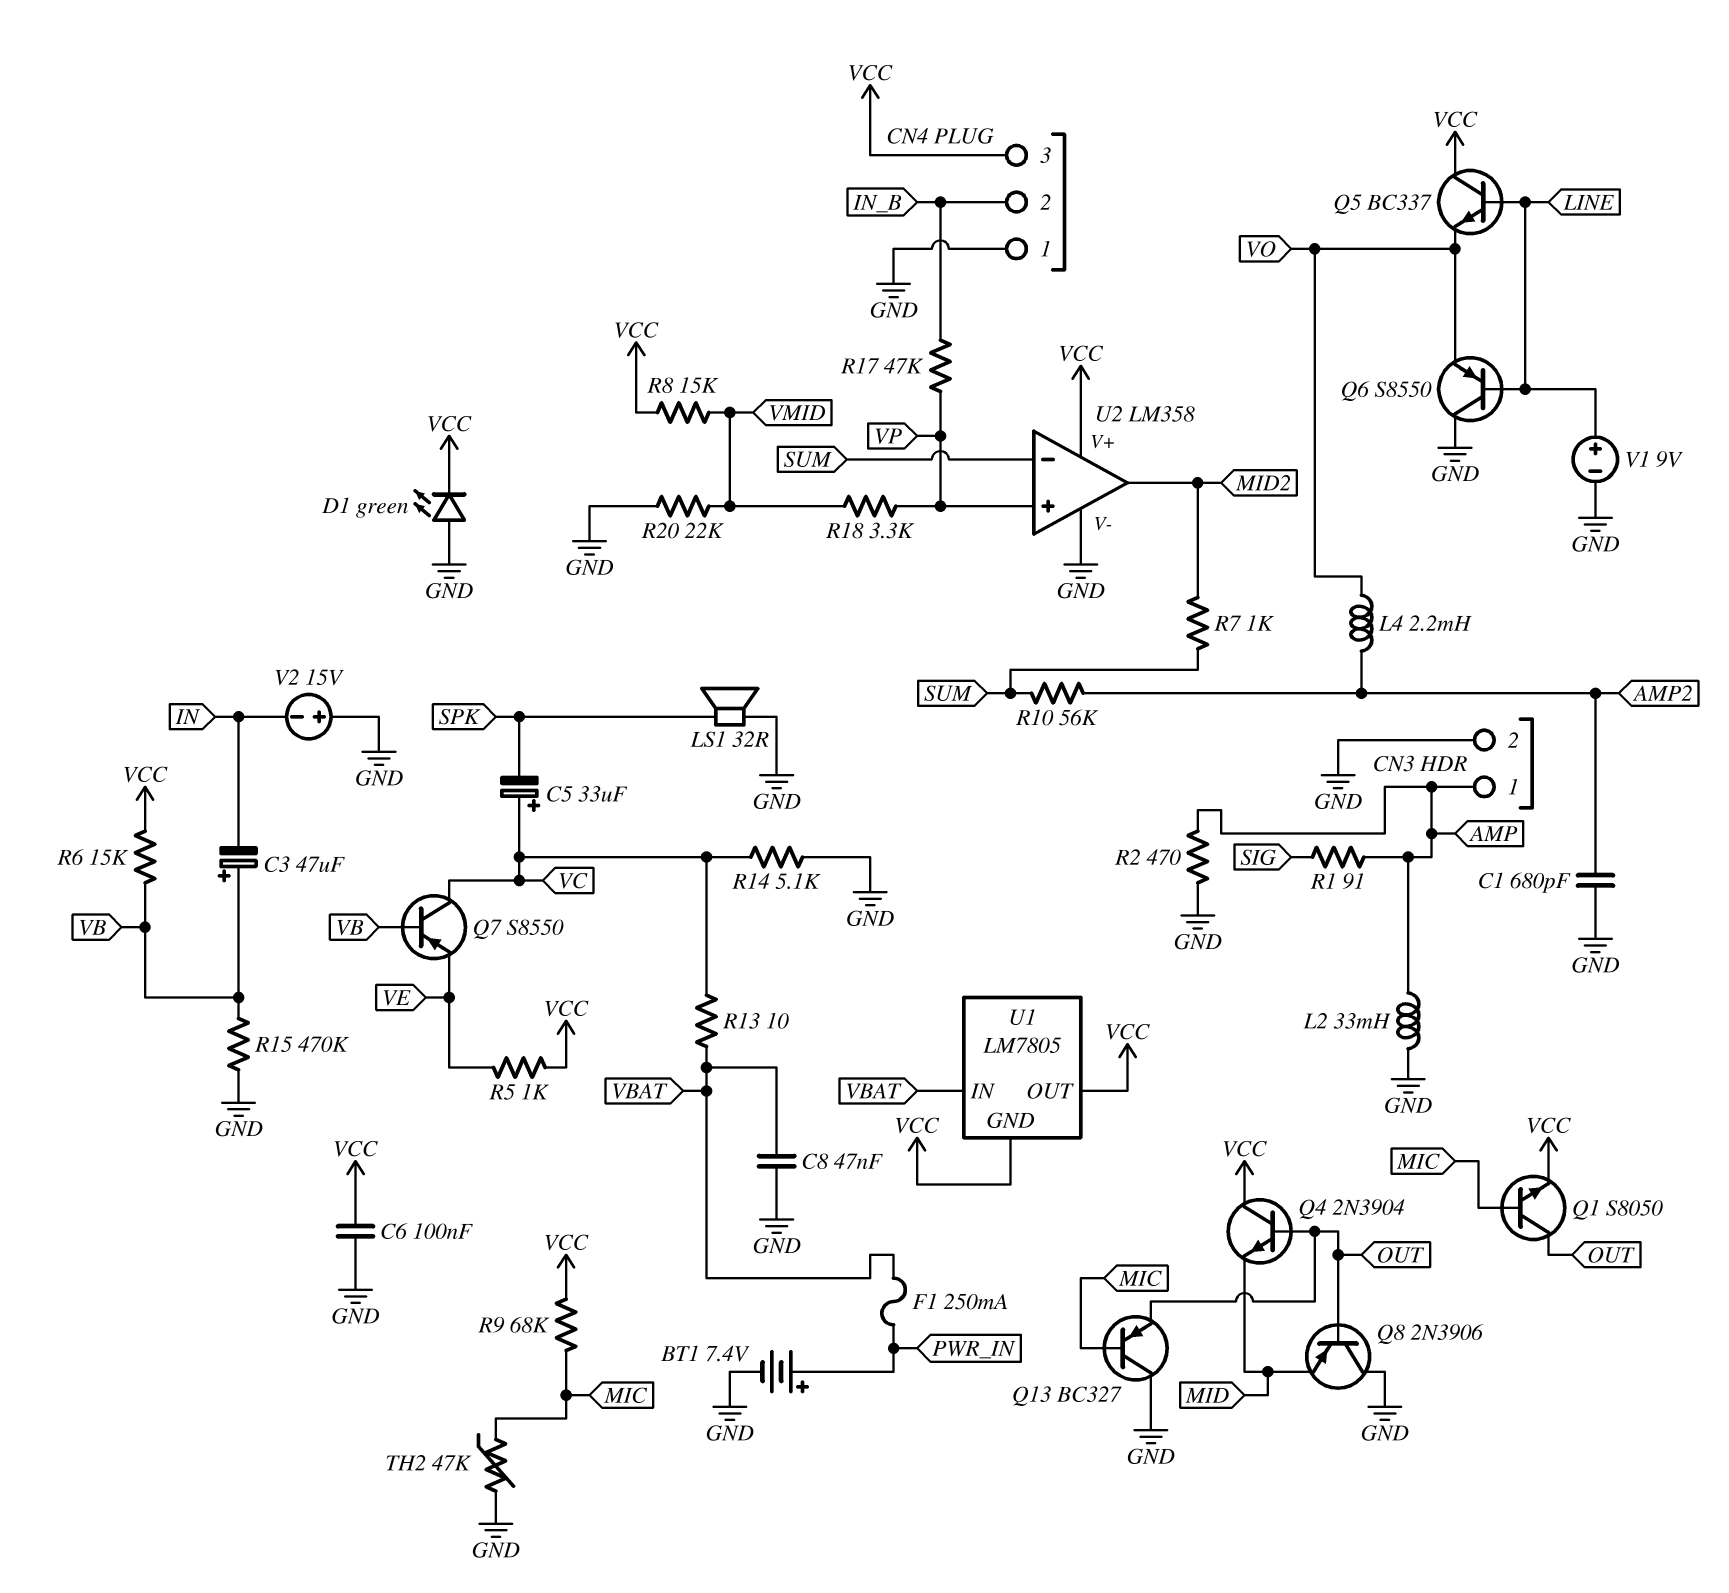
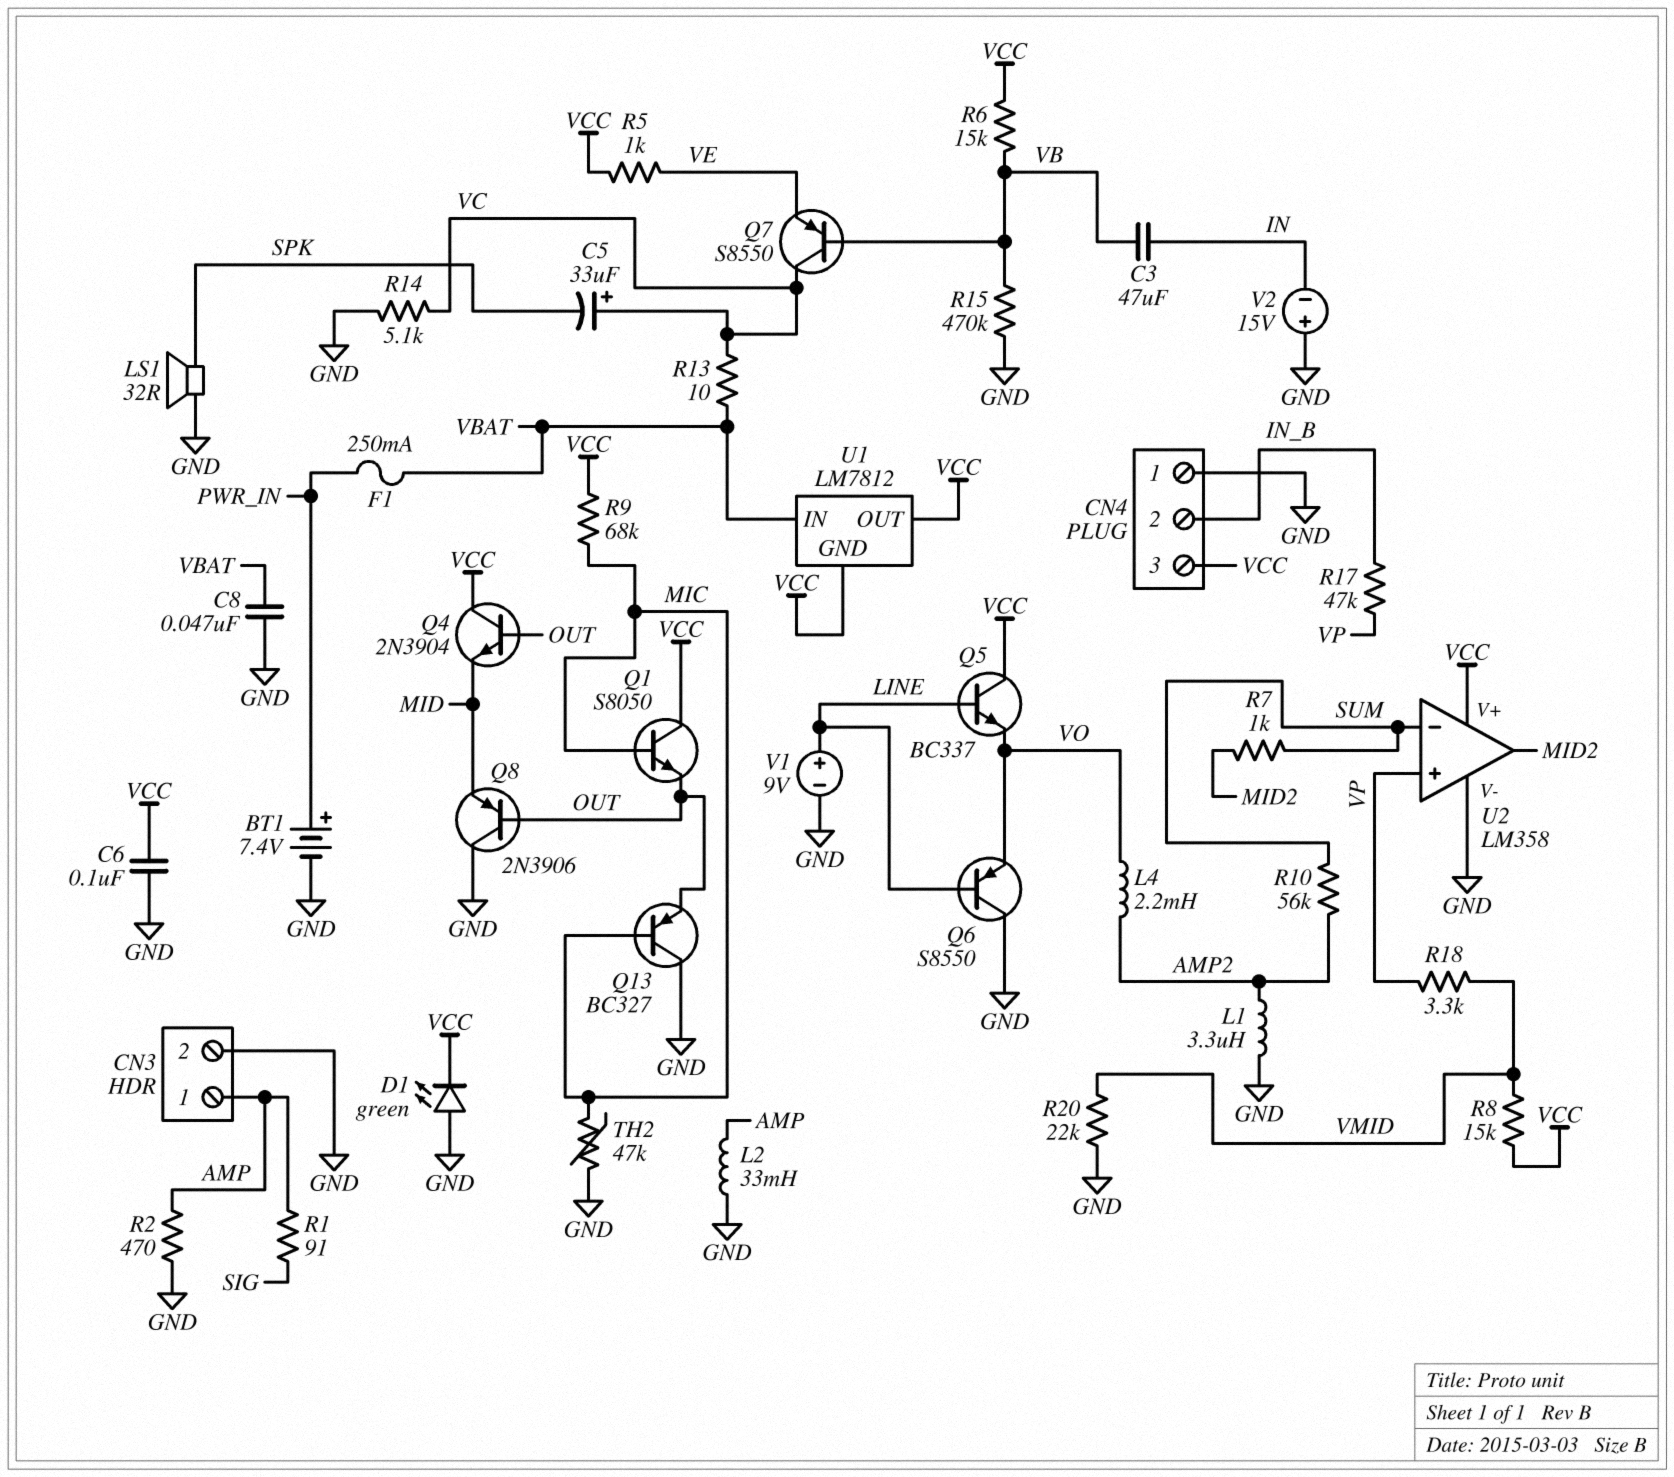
C1: 680pF (AMP2, GND) -> none
C3: 47uF (plus VB, minus IN) -> 47uF (IN, VB)
L1: none -> 3.3uH (AMP2, GND)
Q1: NPN S8050 (B MIC, C OUT, E VCC) -> NPN S8050 (B MIC, C VCC, E OUT)
U1: LM7805 -> LM7812

